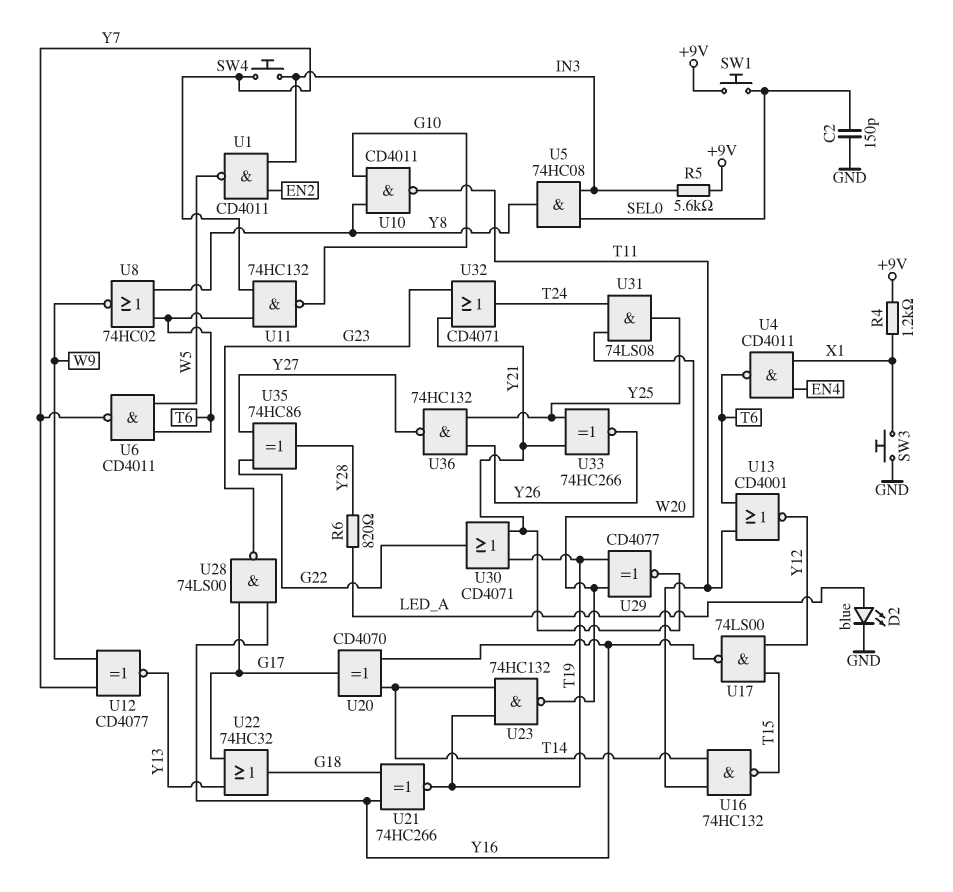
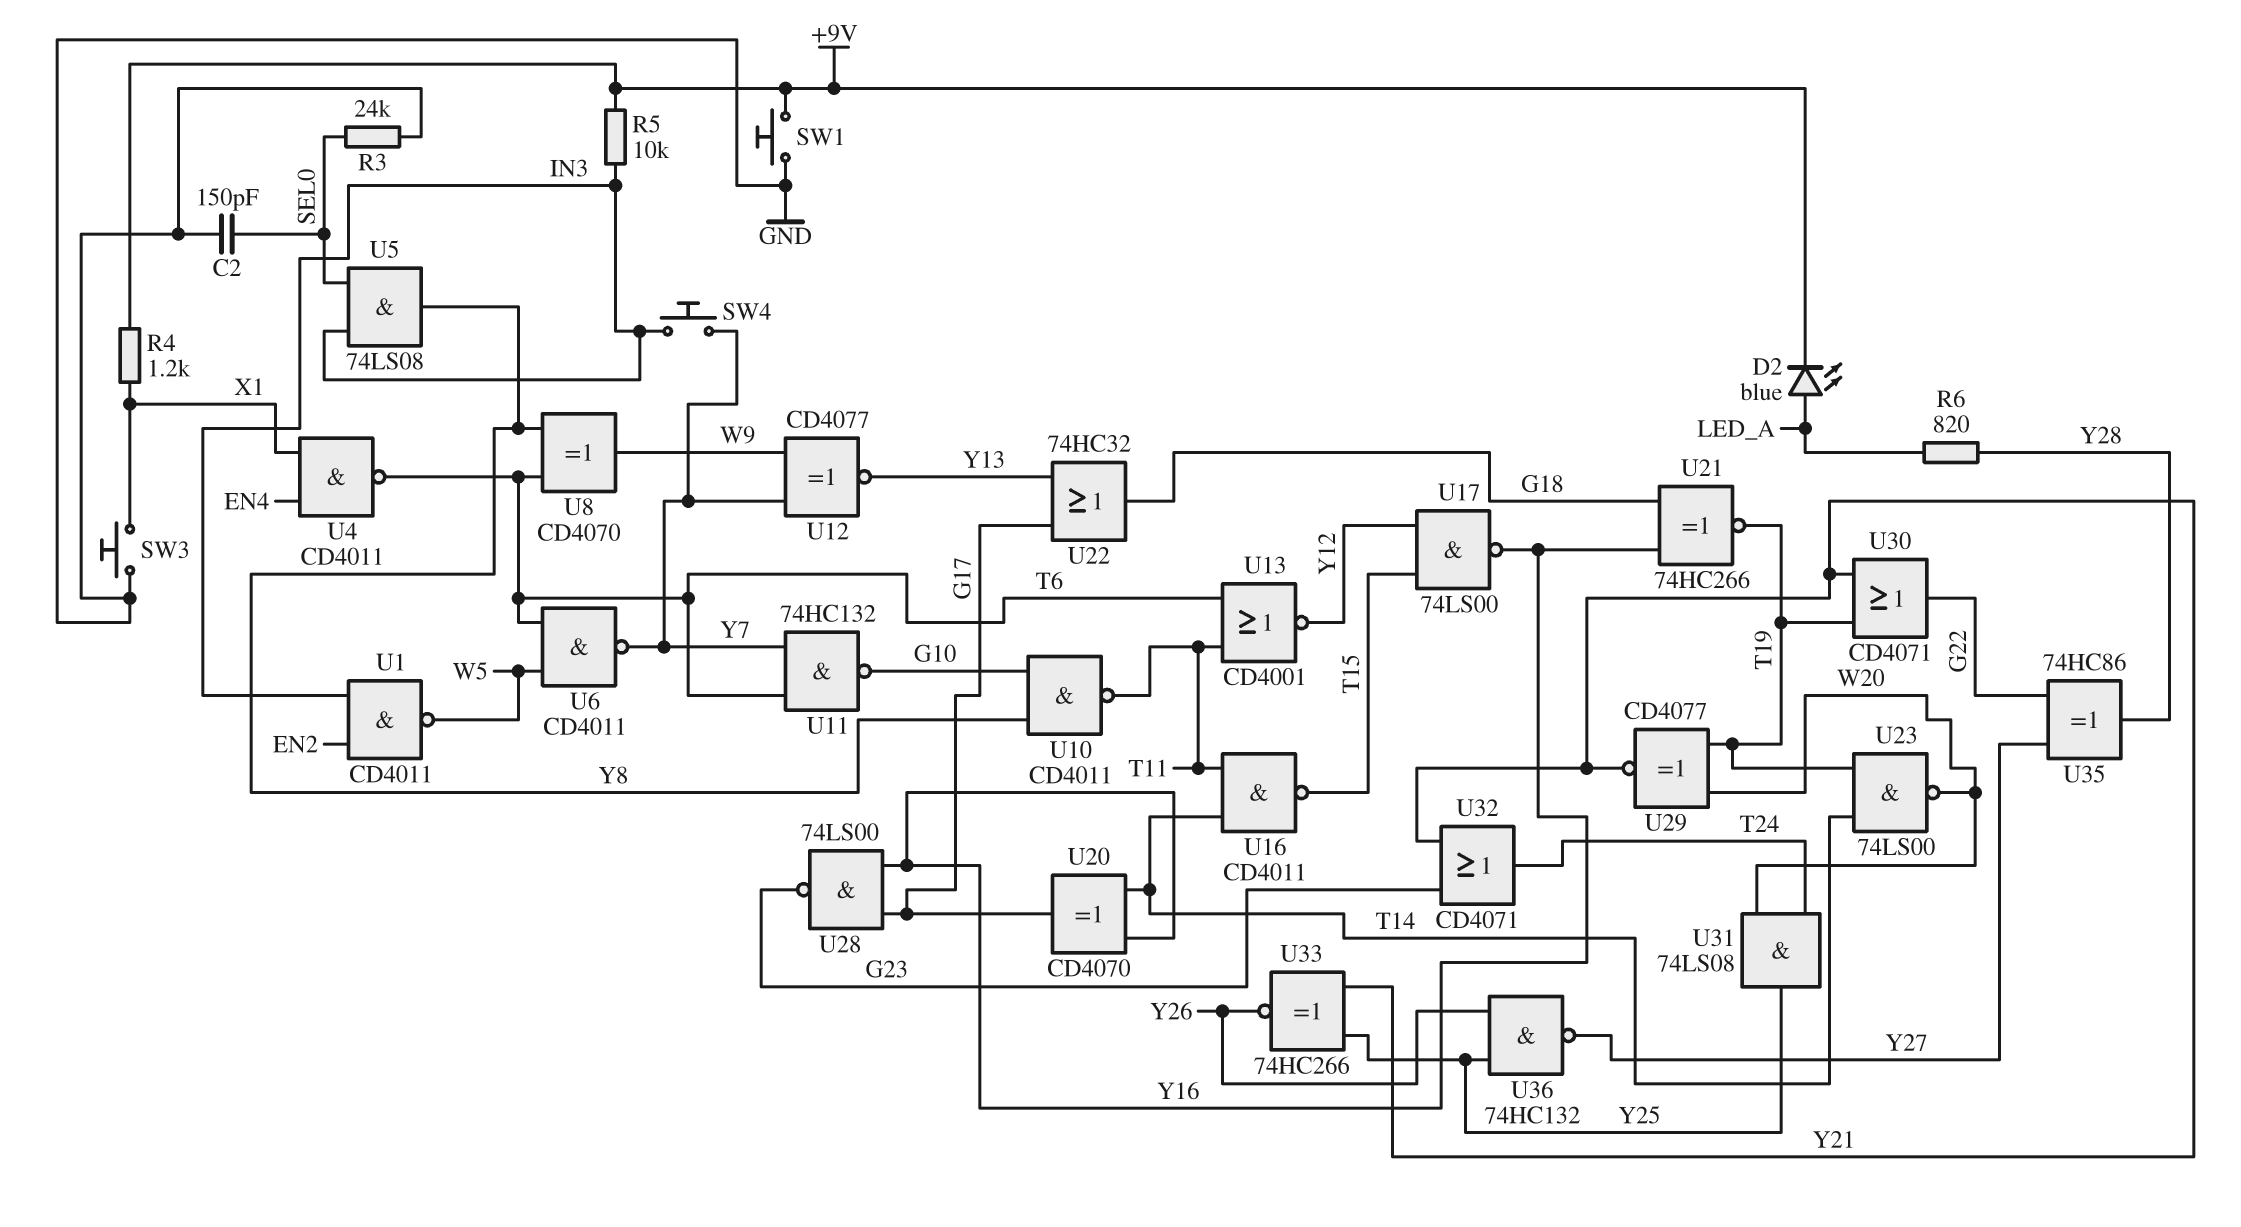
D2: LED blue (A LED_A, K GND) -> LED blue (A LED_A, K +9V)
R3: none -> 24k (GND, SEL0)
R5: 5.6k (+9V, IN3) -> 10k (+9V, IN3)
SW1: button (+9V, SEL0) -> button (+9V, GND)
U5: AND 74HC08 (in IN3, in SEL0, out Y8) -> AND 74LS08 (in IN3, in SEL0, out Y8)
U8: NOR 74HC02 (in T6, in Y8, out W9) -> XOR CD4070 (in T6, in Y8, out W9)
U16: NAND 74HC132 (in T11, in T14, out T15) -> NAND CD4011 (in T11, in T14, out T15)
U23: NAND 74HC132 (in T14, in T19, out W20) -> NAND 74LS00 (in T14, in T19, out W20)

